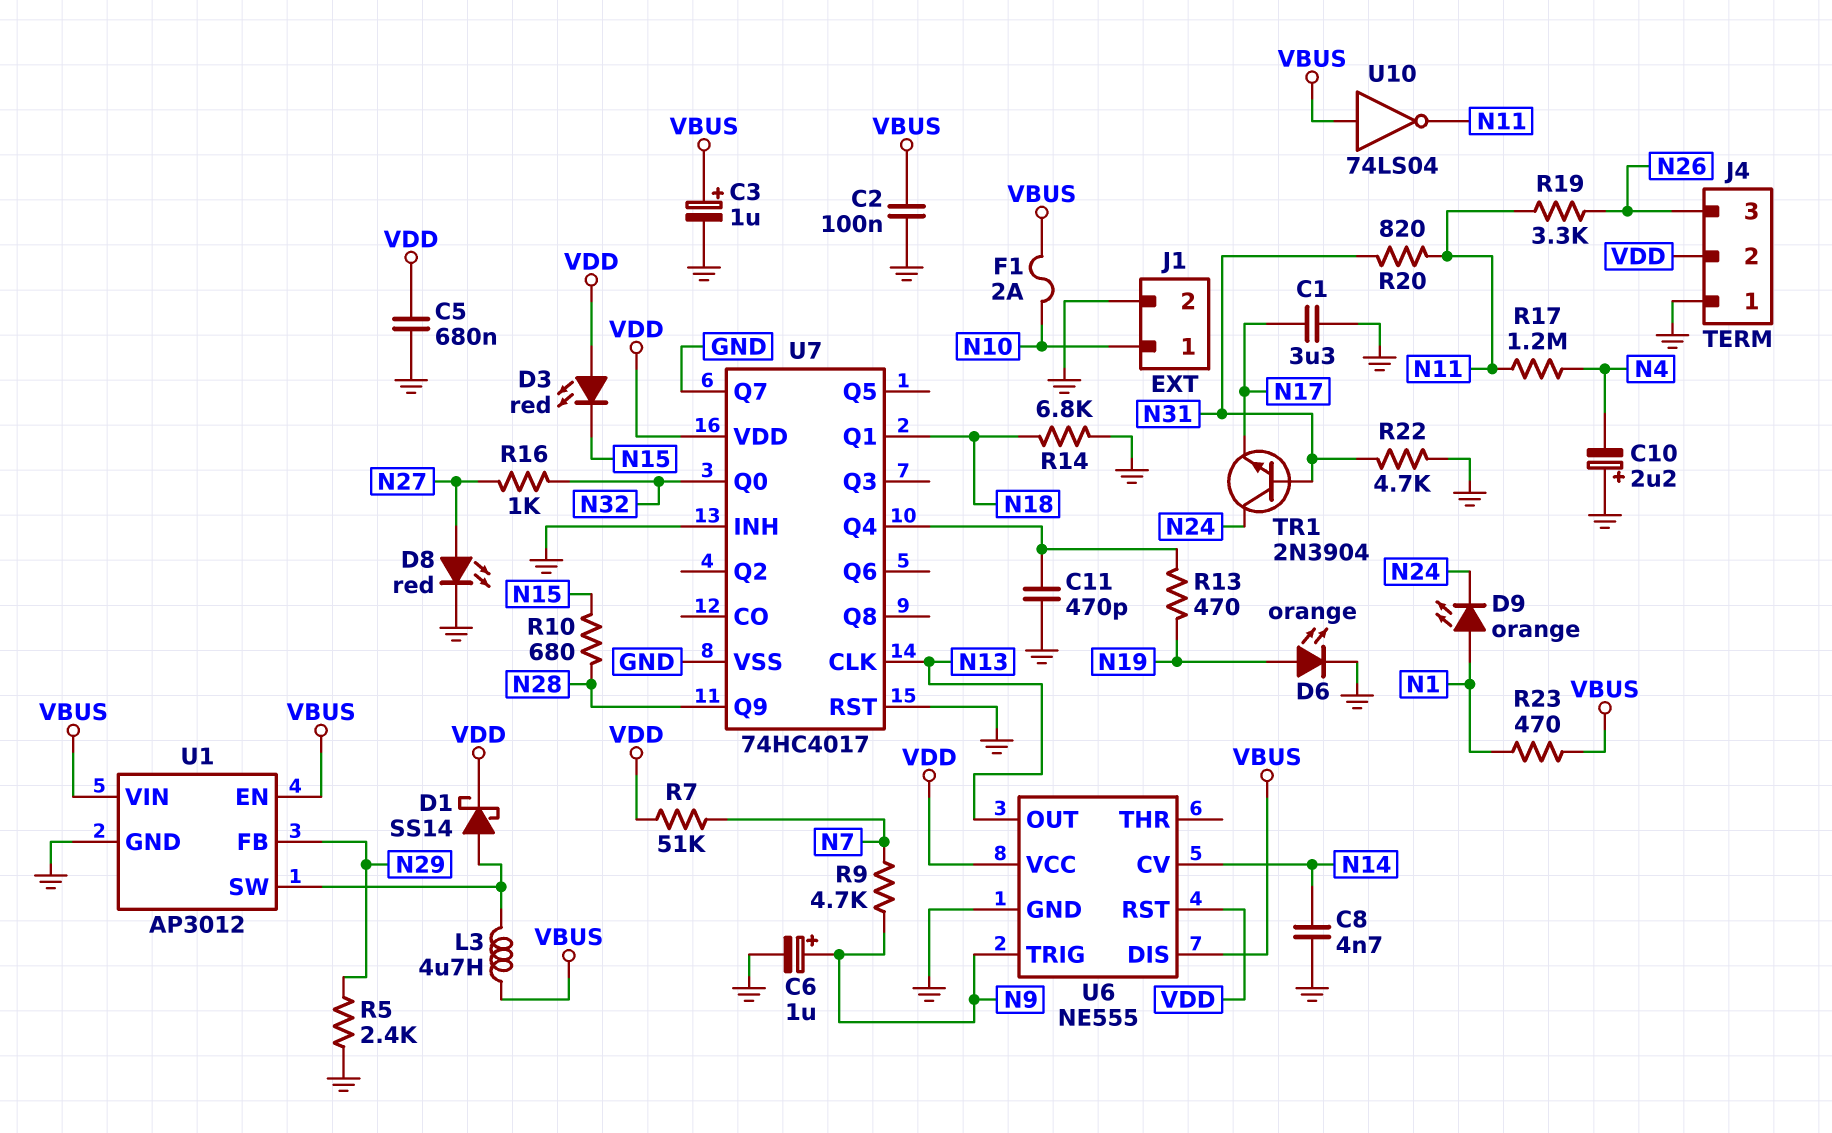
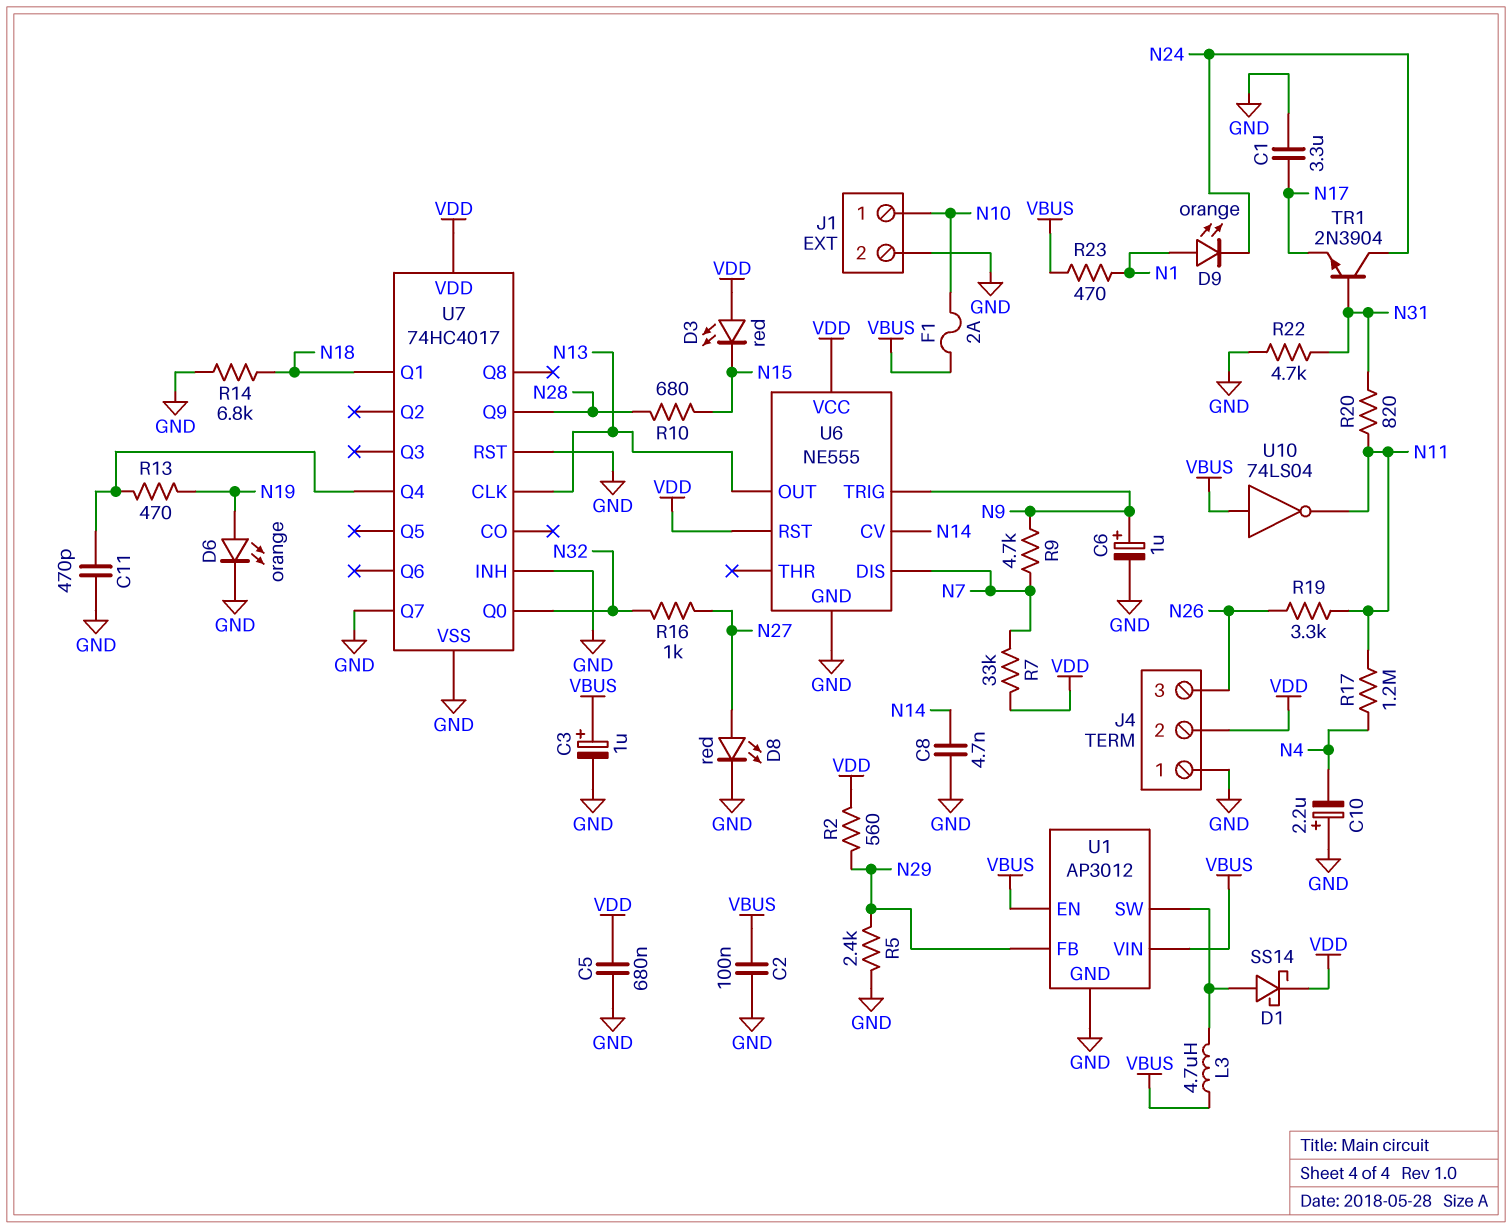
R2: none -> 560 (N29, VDD)
R7: 51k (N7, VDD) -> 33k (N7, VDD)
U6 pin DIS: VBUS -> N7

